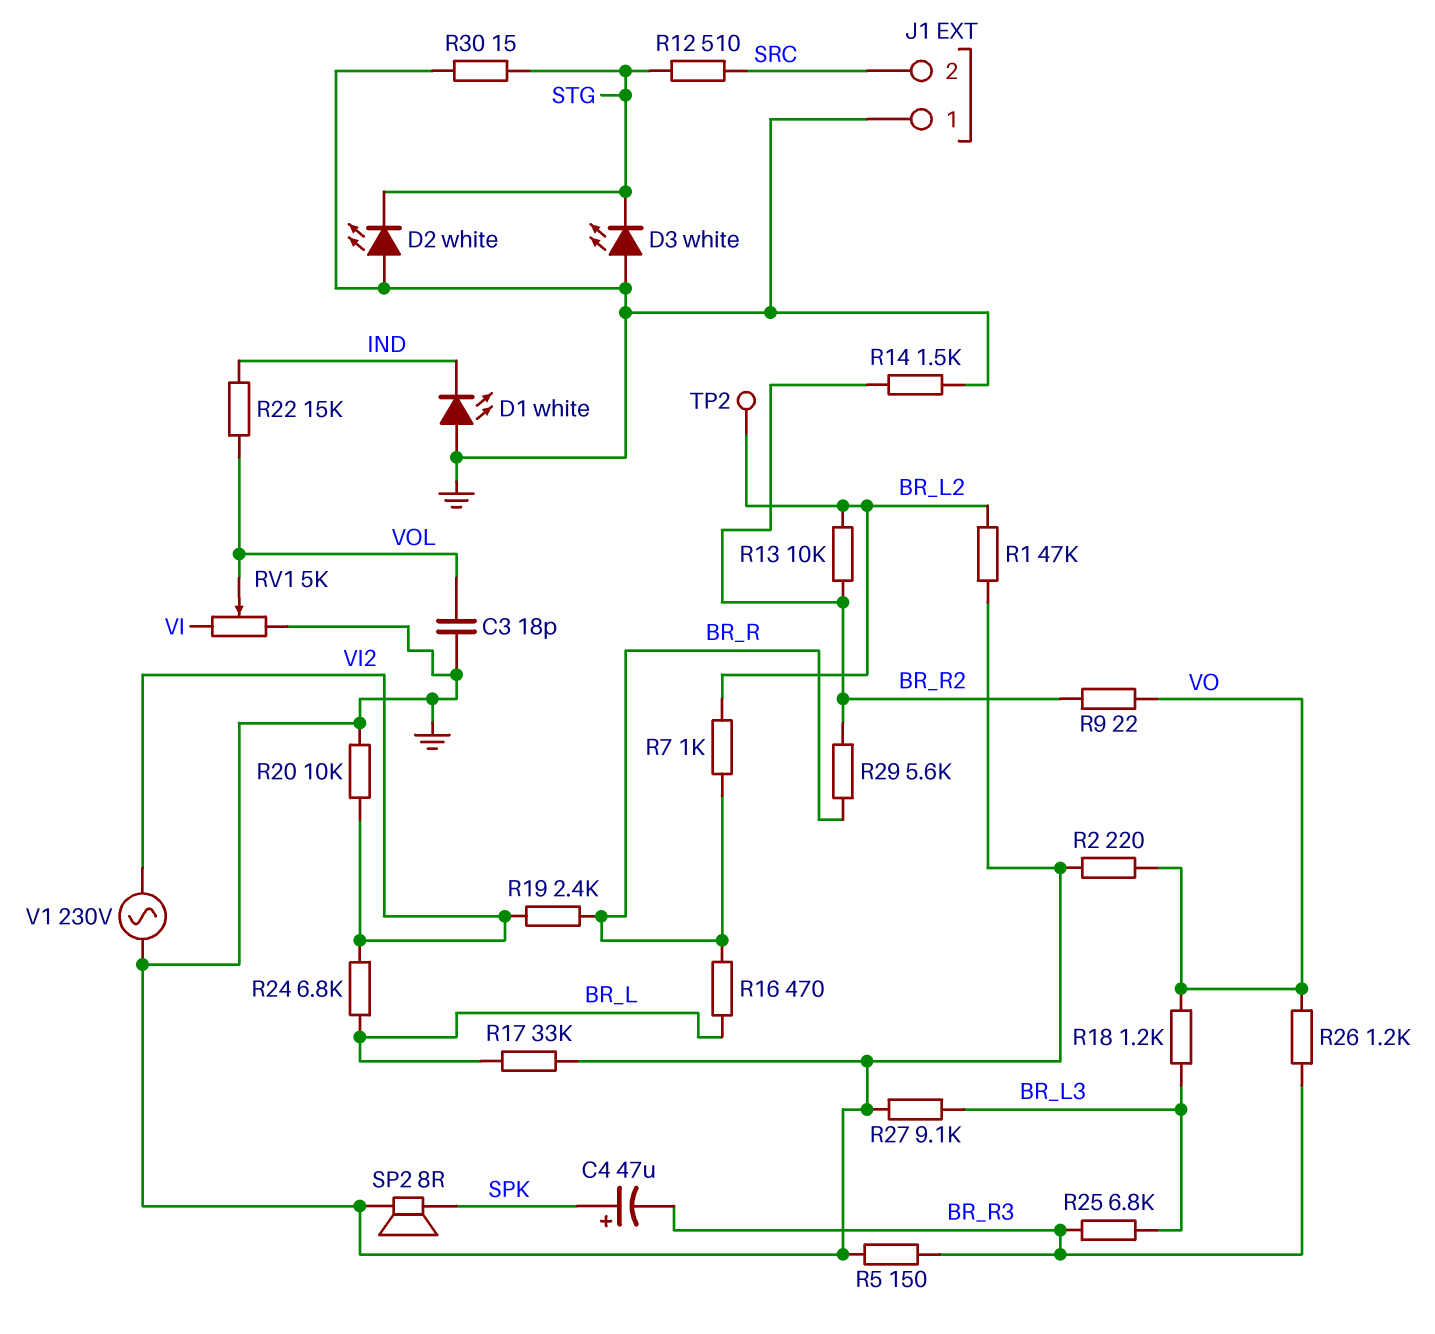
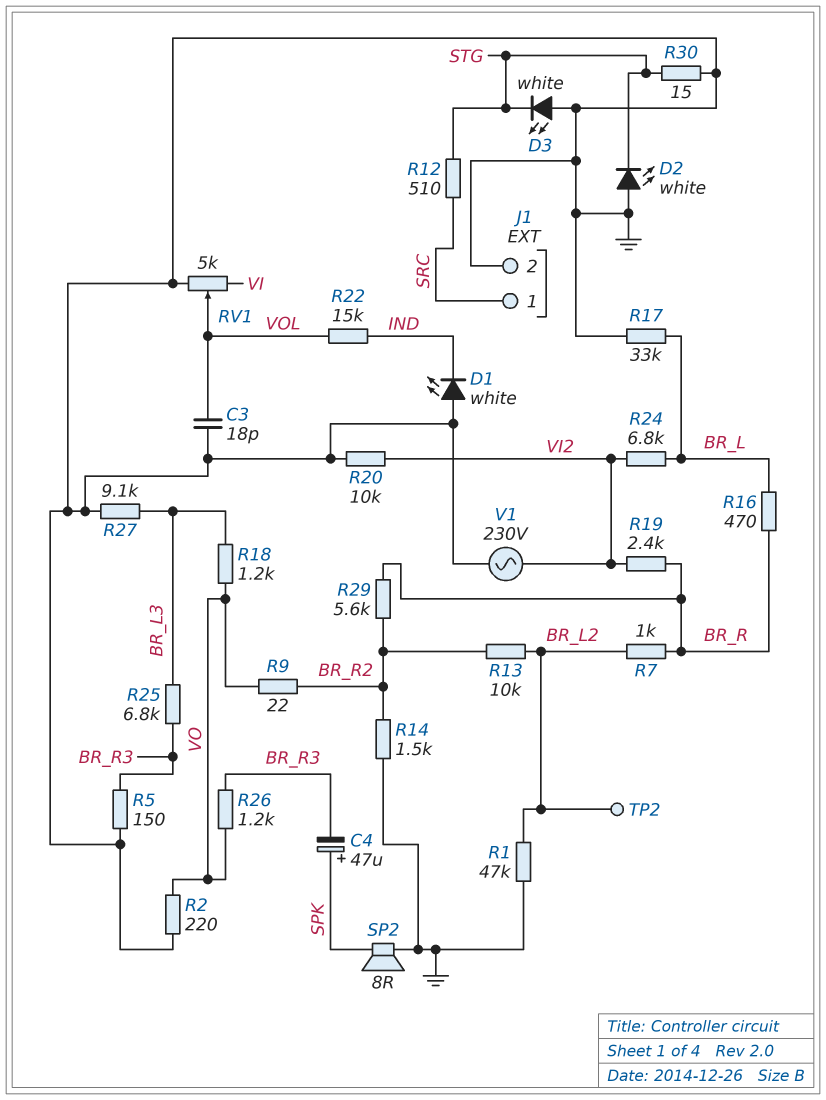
J1 pin 1: GND -> SRC
J1 pin 2: SRC -> GND

